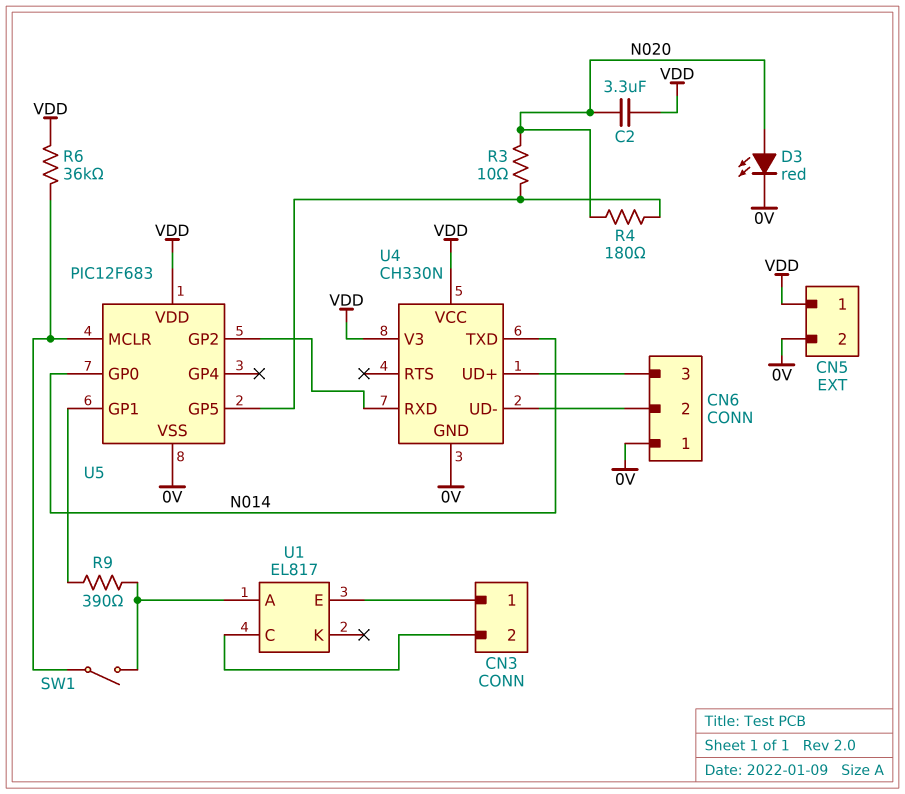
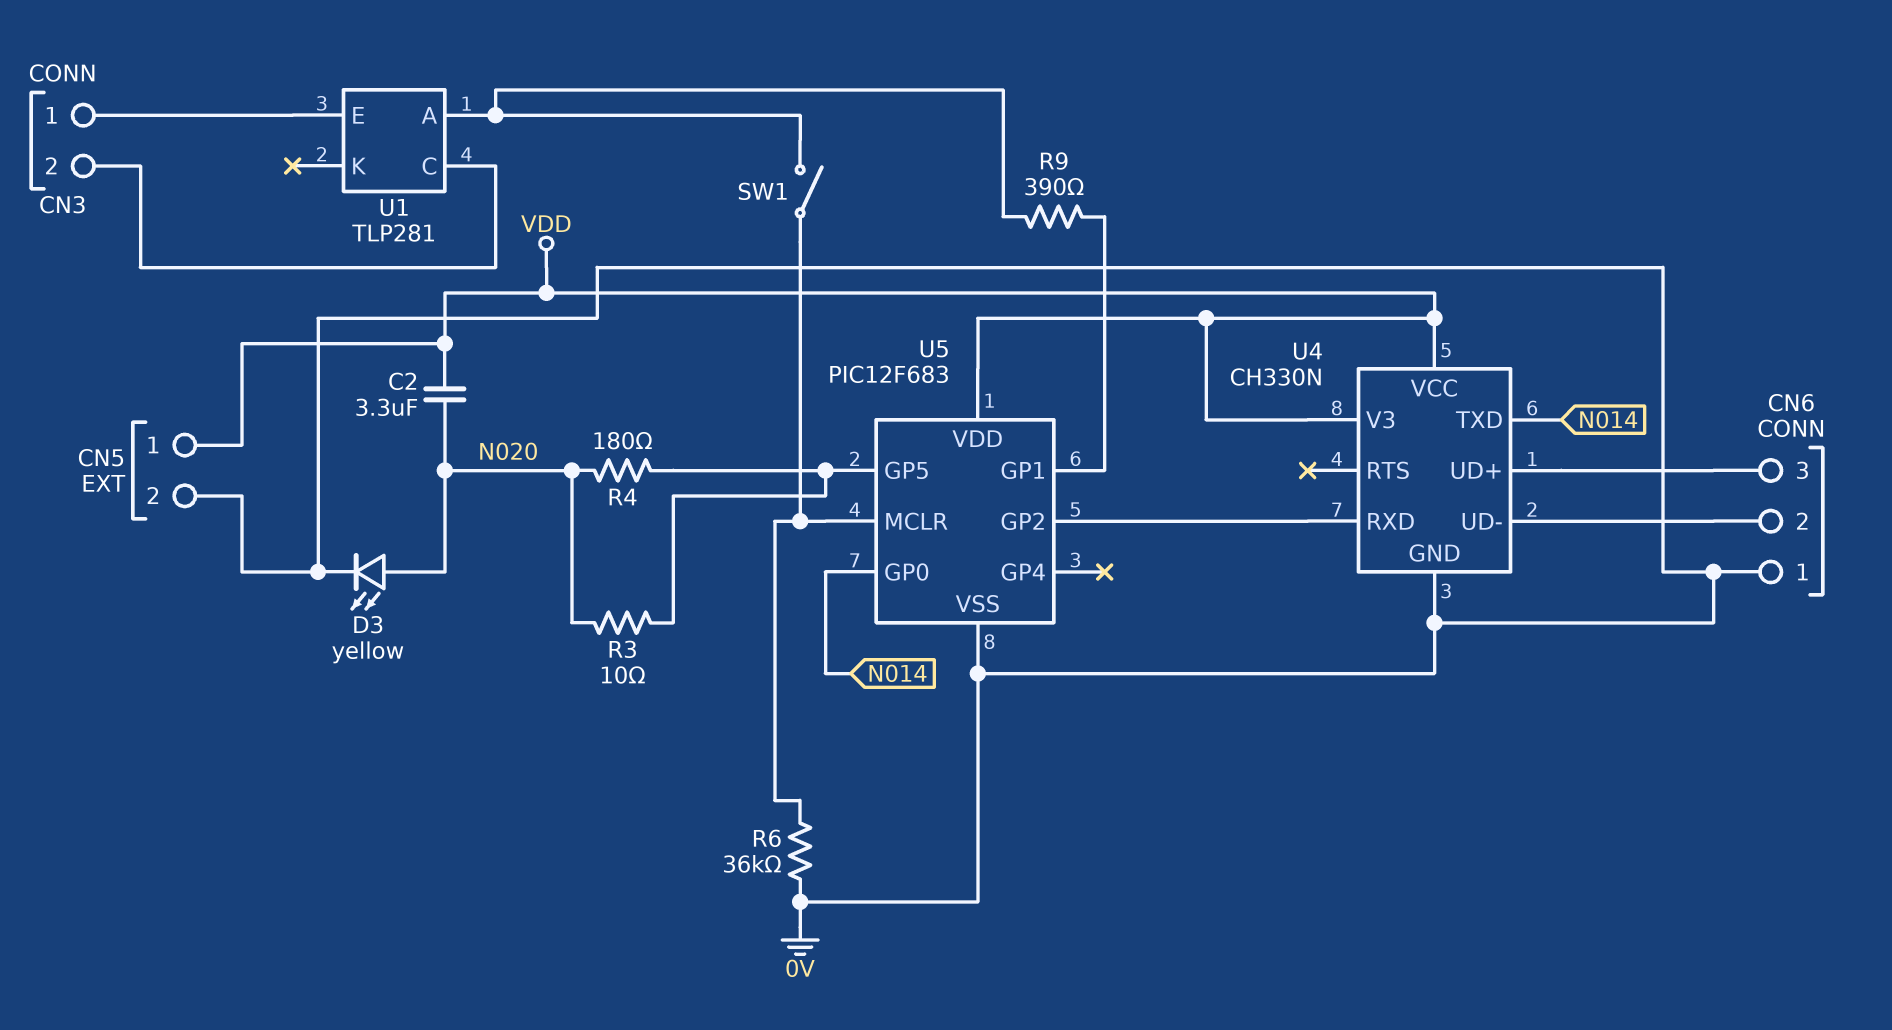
D3: LED red (A N020, K 0V) -> LED yellow (A N020, K 0V)
R6: 36k (U5/MCLR, VDD) -> 36k (0V, U5/MCLR)
U1: EL817 -> TLP281

